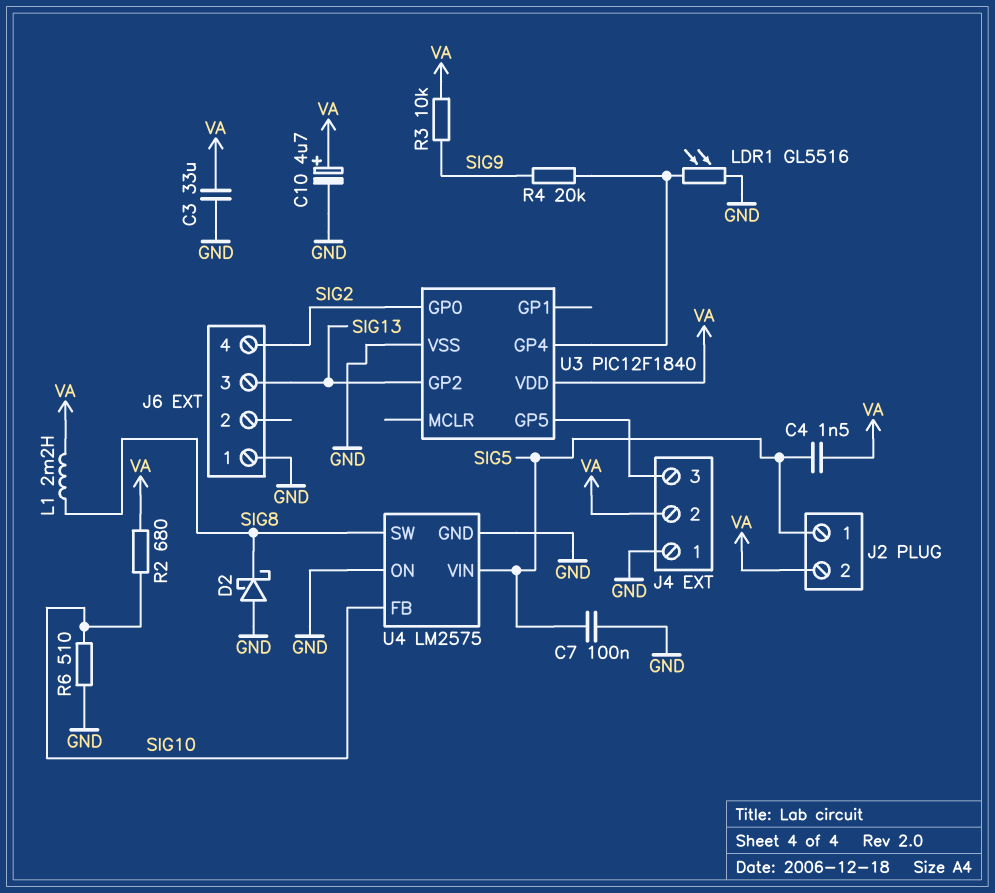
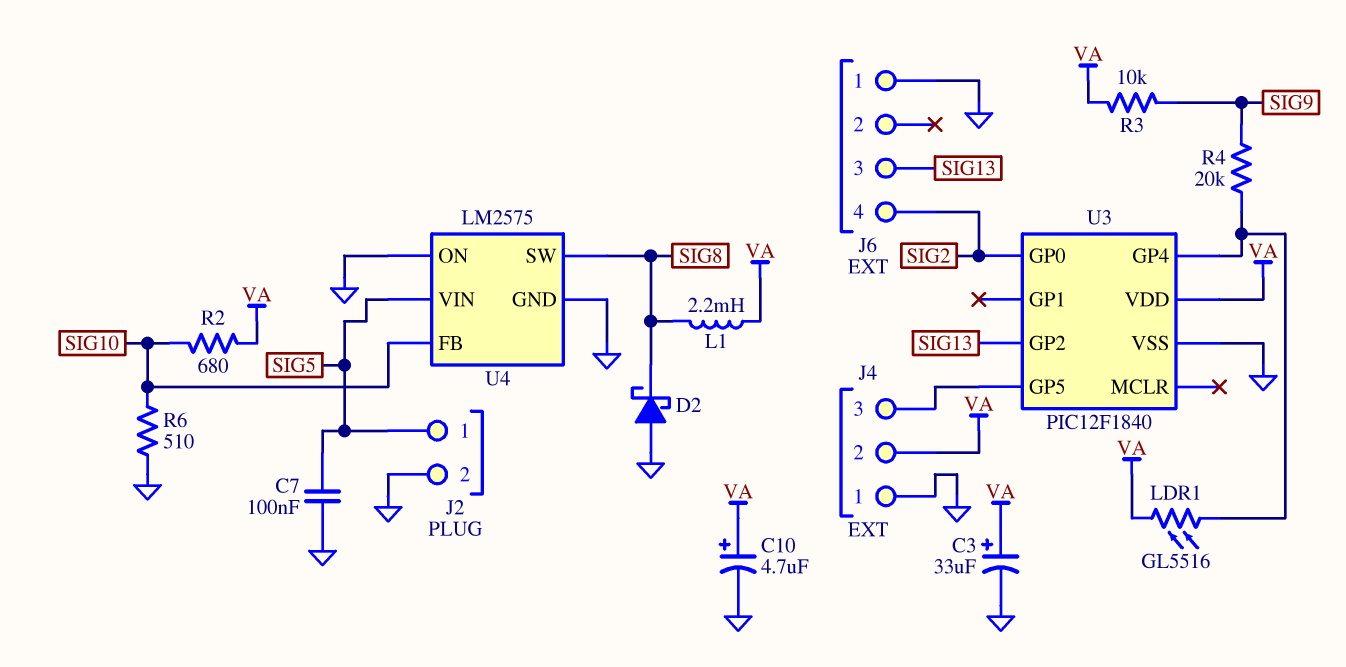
C3: 33uF (GND, VA) -> 33uF (plus VA, minus GND)
C4: 1.5nF (SIG5, VA) -> none
J2 pin 2: VA -> GND
LDR1: GL5516 (GND, U3/GP4) -> GL5516 (U3/GP4, VA)

